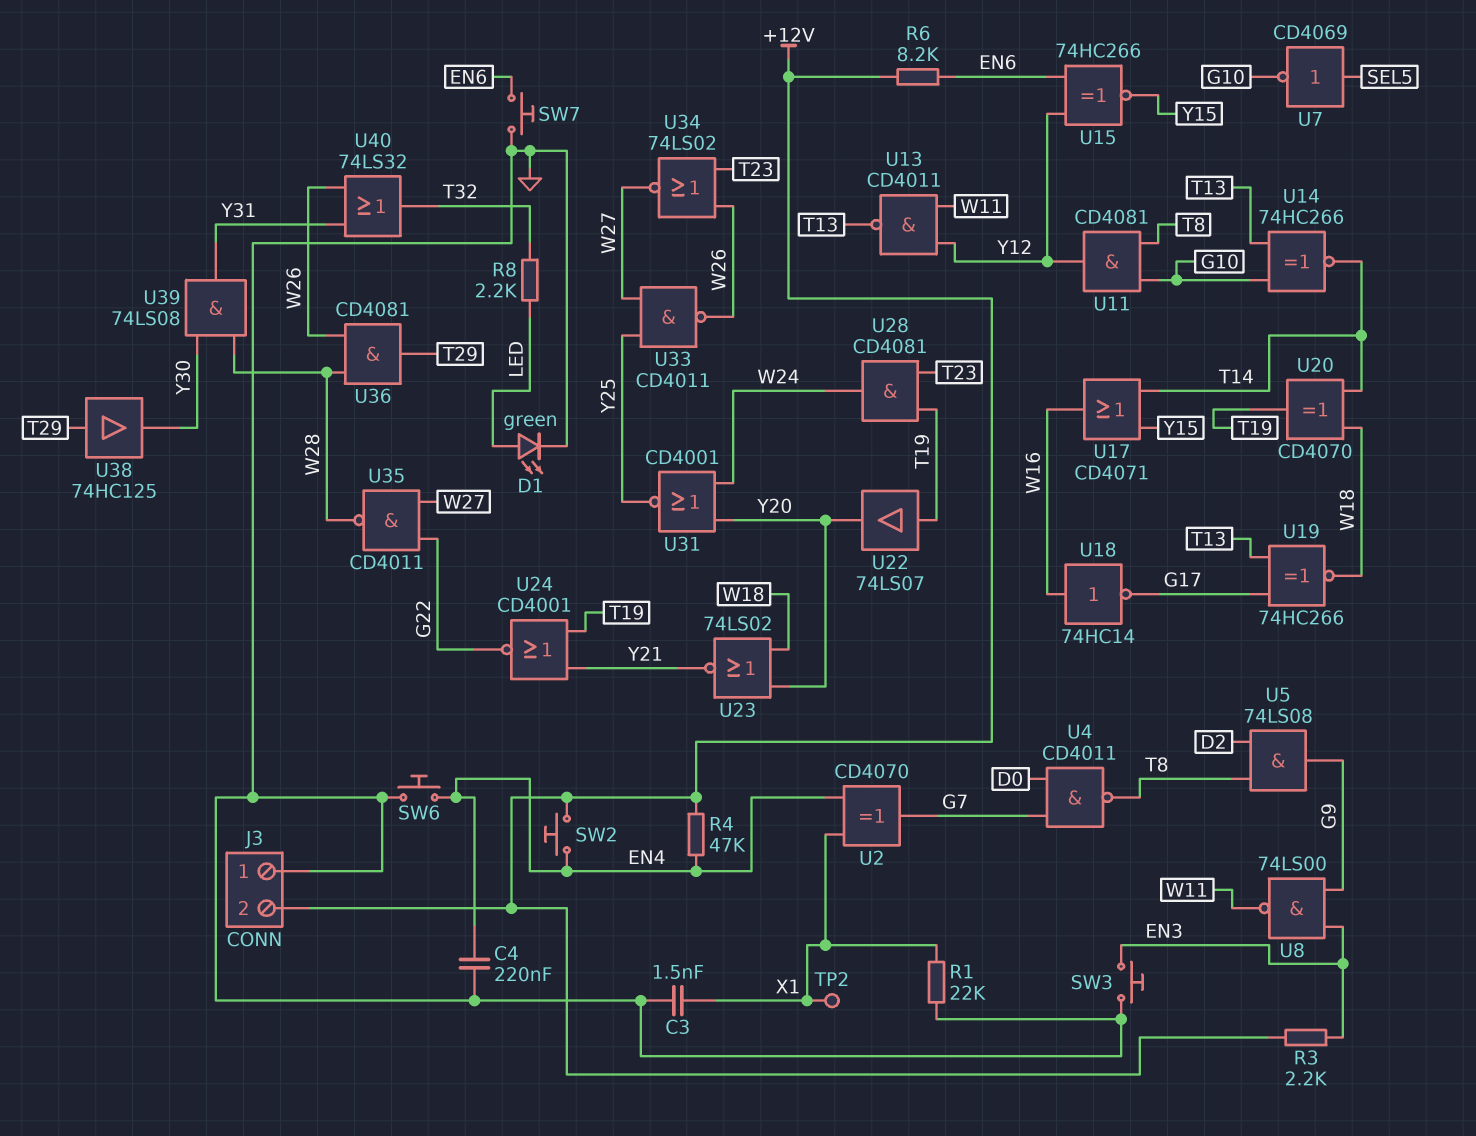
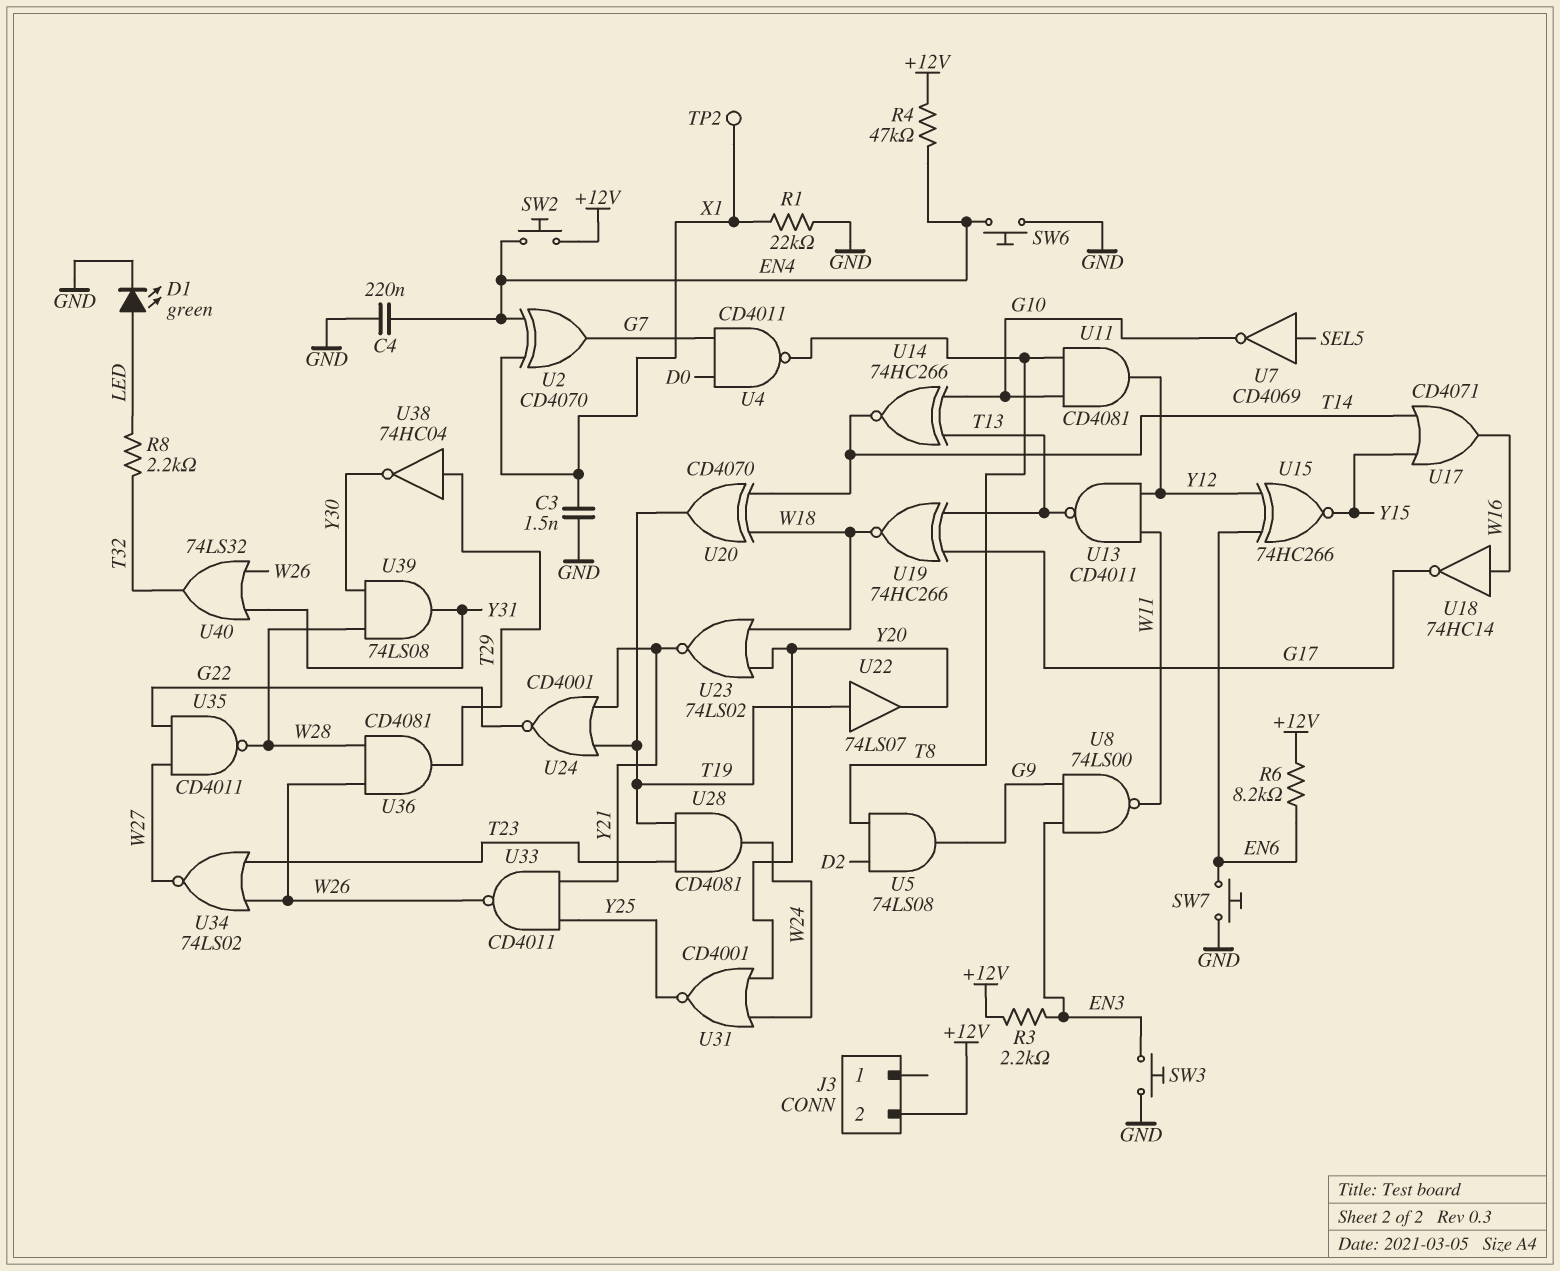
J3 pin 1: GND -> none
U33: NAND CD4011 (in W27, in Y25, out W26) -> NAND CD4011 (in Y21, in Y25, out W26)
U38: buffer 74HC125 (in T29, out Y30) -> NOT 74HC04 (in T29, out Y30)

